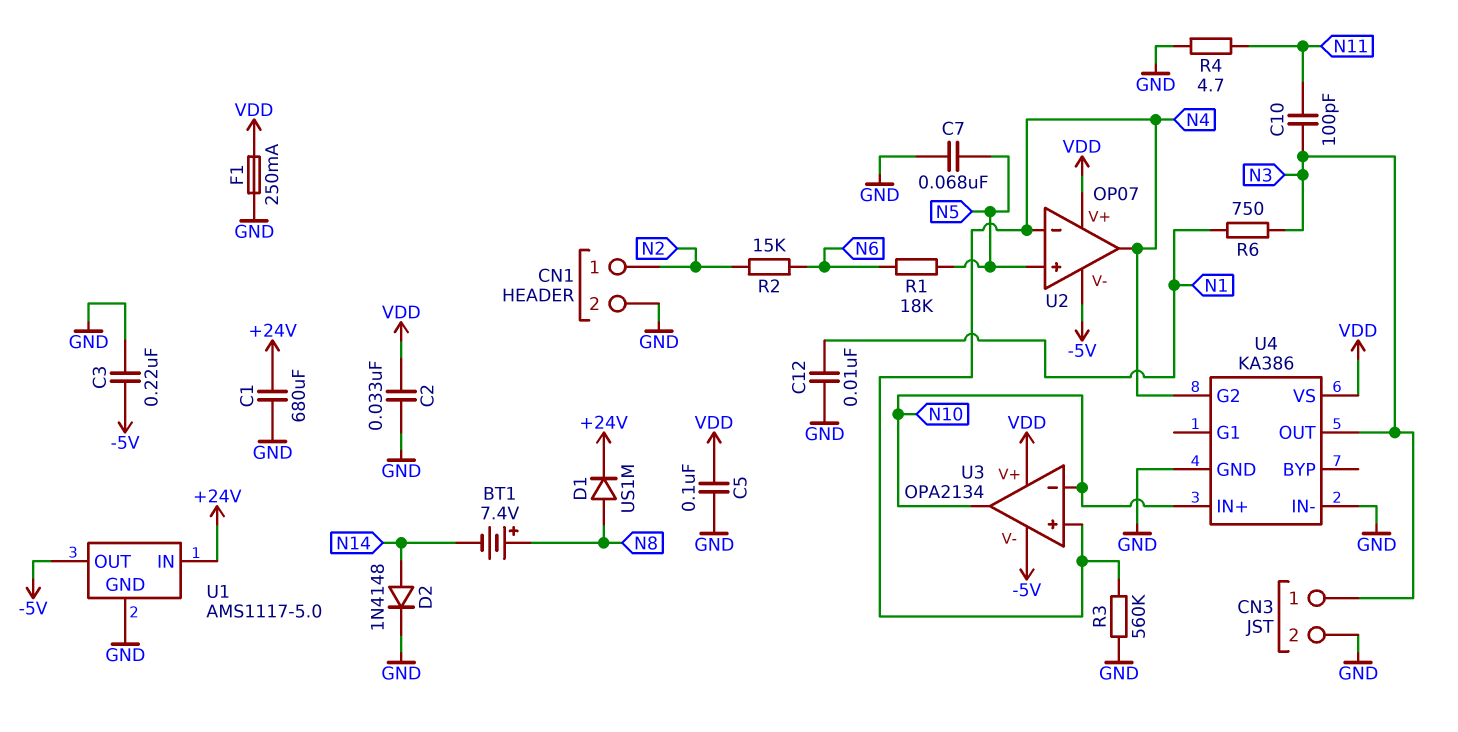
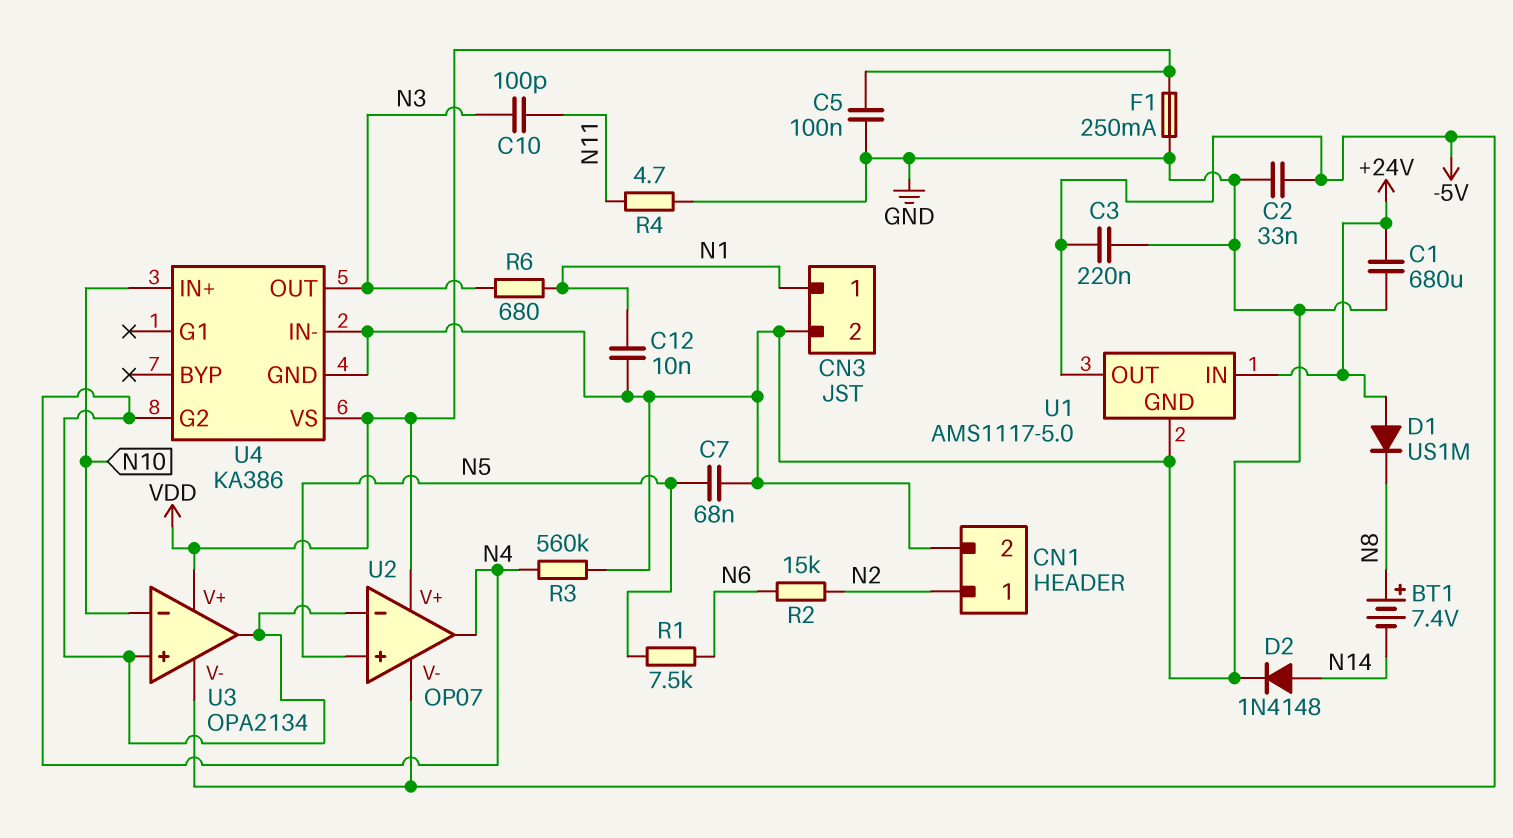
C2: 33nF (GND, VDD) -> 33nF (-5V, GND)
CN3 pin 1: N3 -> N1
D1: diode US1M (A N8, K +24V) -> diode US1M (A +24V, K N8)
R1: 18k (N5, N6) -> 7.5k (N5, N6)
R6: 750 (N1, N3) -> 680 (N1, N3)
U3 pin out: N10 -> N4

